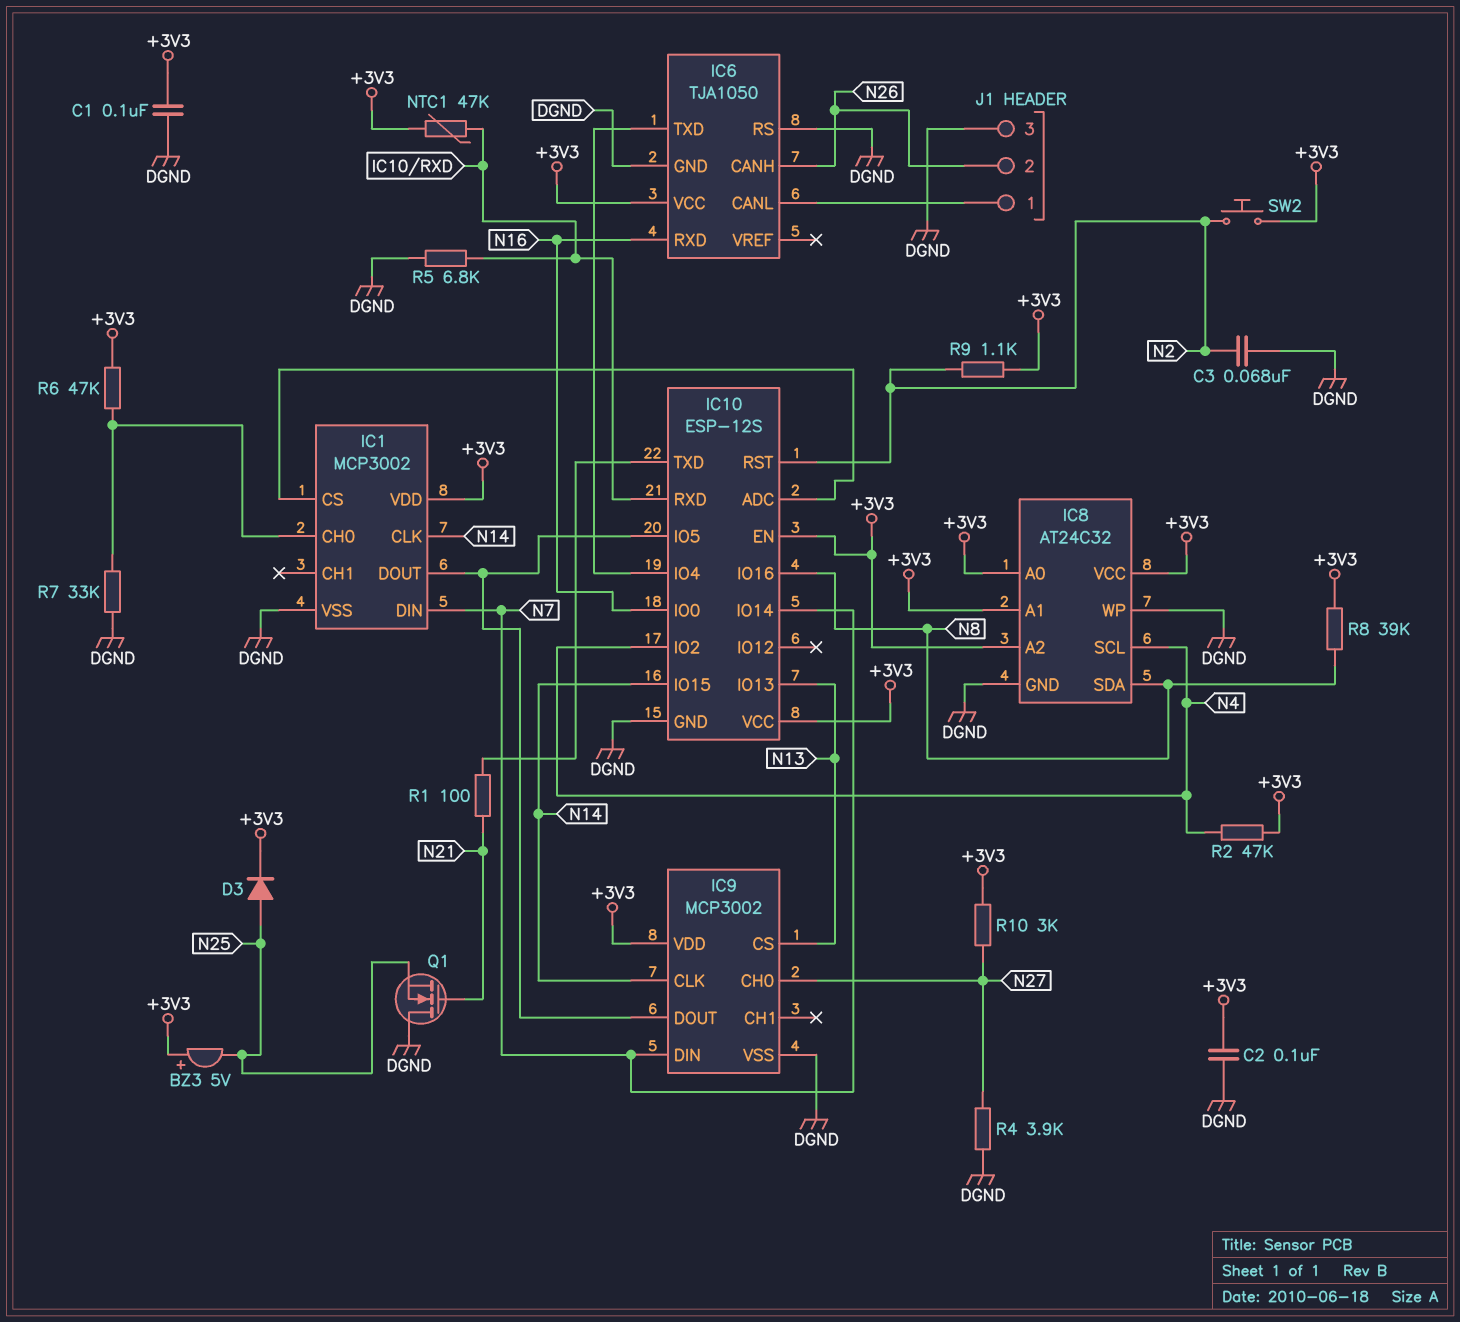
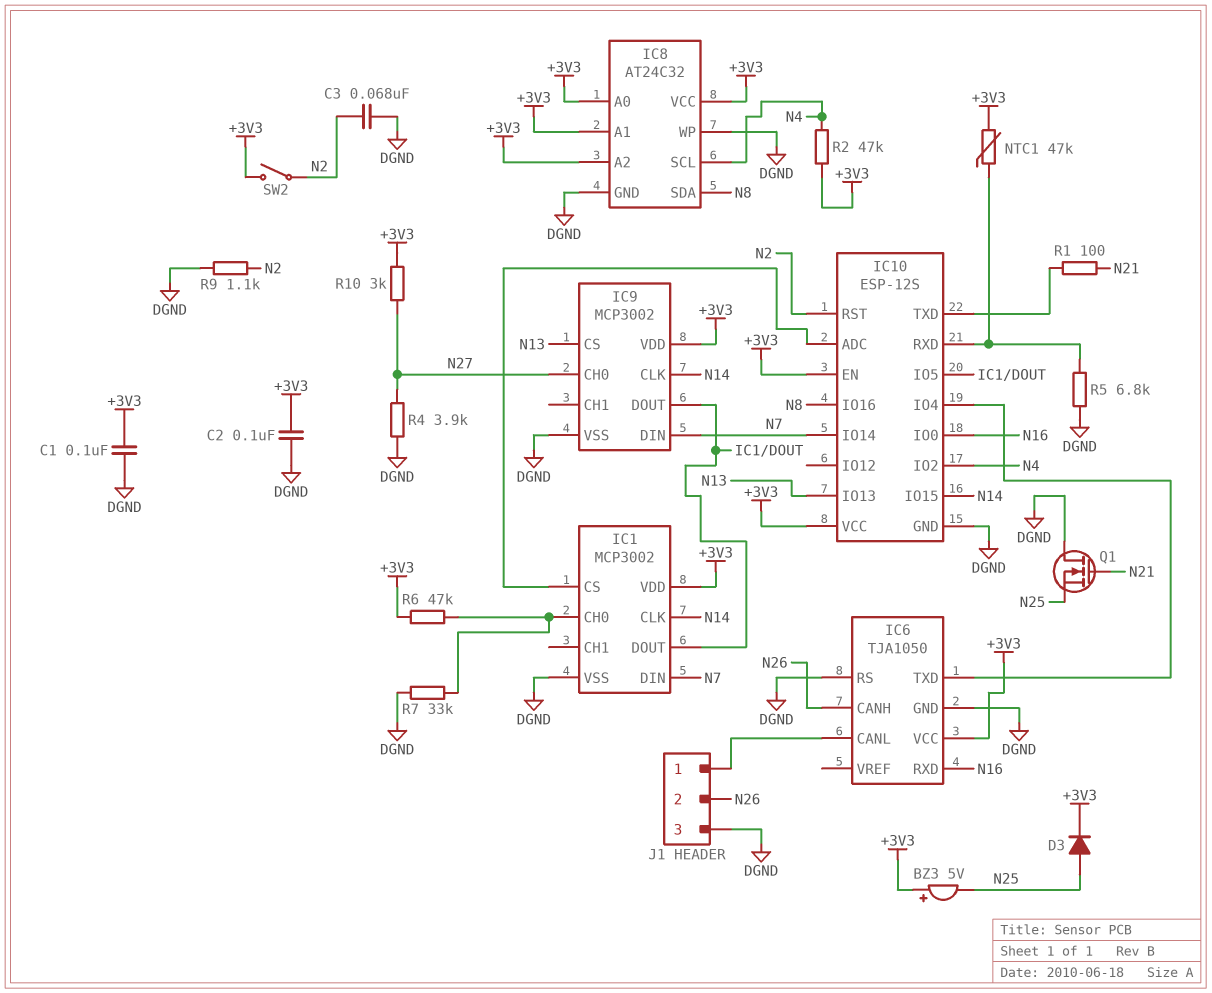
R8: 39k (+3V3, N8) -> none
R9: 1.1k (+3V3, N2) -> 1.1k (DGND, N2)
SW2: button (+3V3, N2) -> switch (+3V3, N2)

